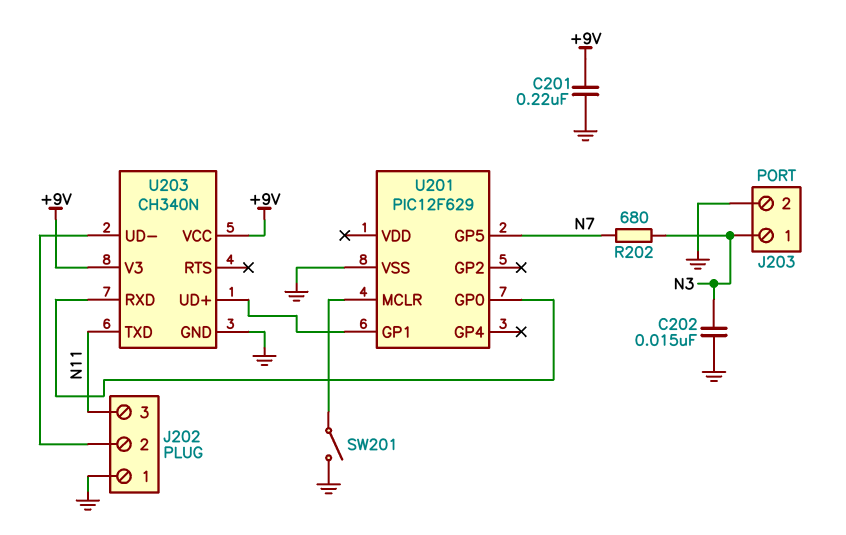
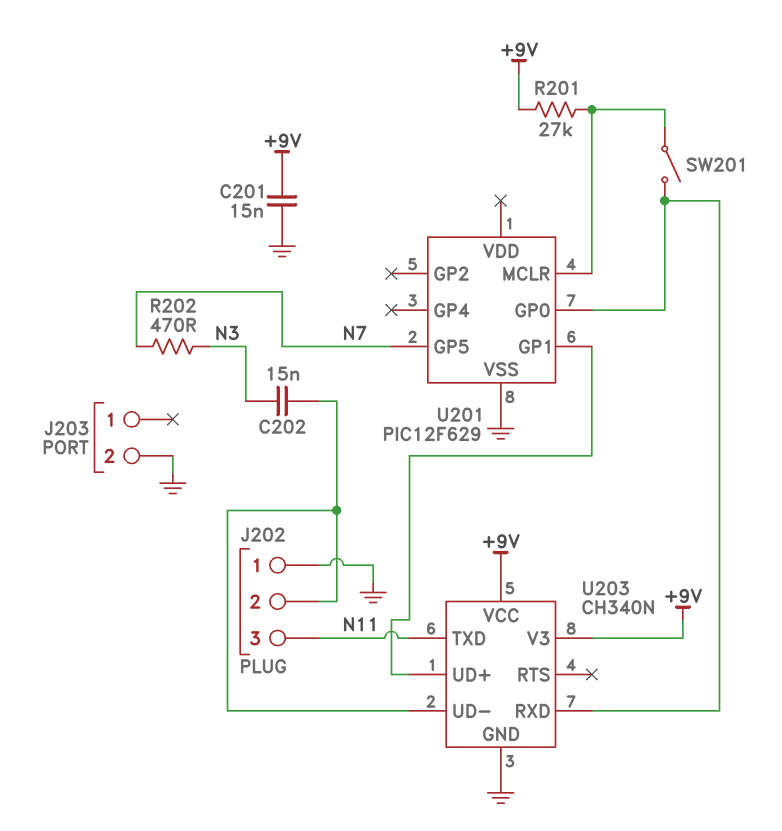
C201: 220nF (+9V, GND) -> 15nF (+9V, GND)
C202: 15nF (GND, N3) -> 15nF (J202/2, N3)
J203 pin 1: N3 -> none
R201: none -> 27k (+9V, U201/MCLR)
R202: 680 (N3, N7) -> 470 (N3, N7)
SW201: switch (GND, U201/MCLR) -> switch (U201/GP0, U201/MCLR)

